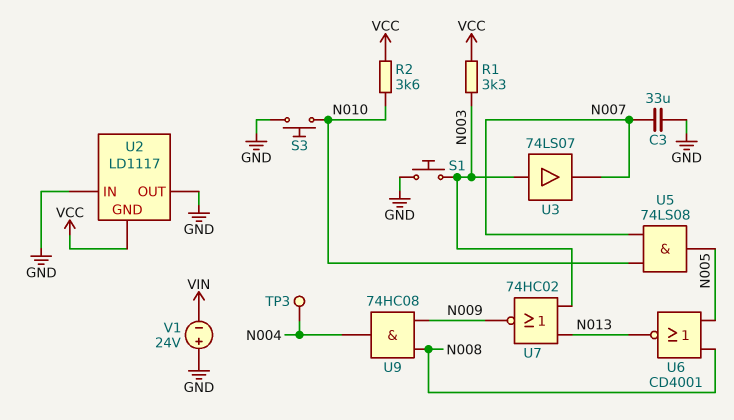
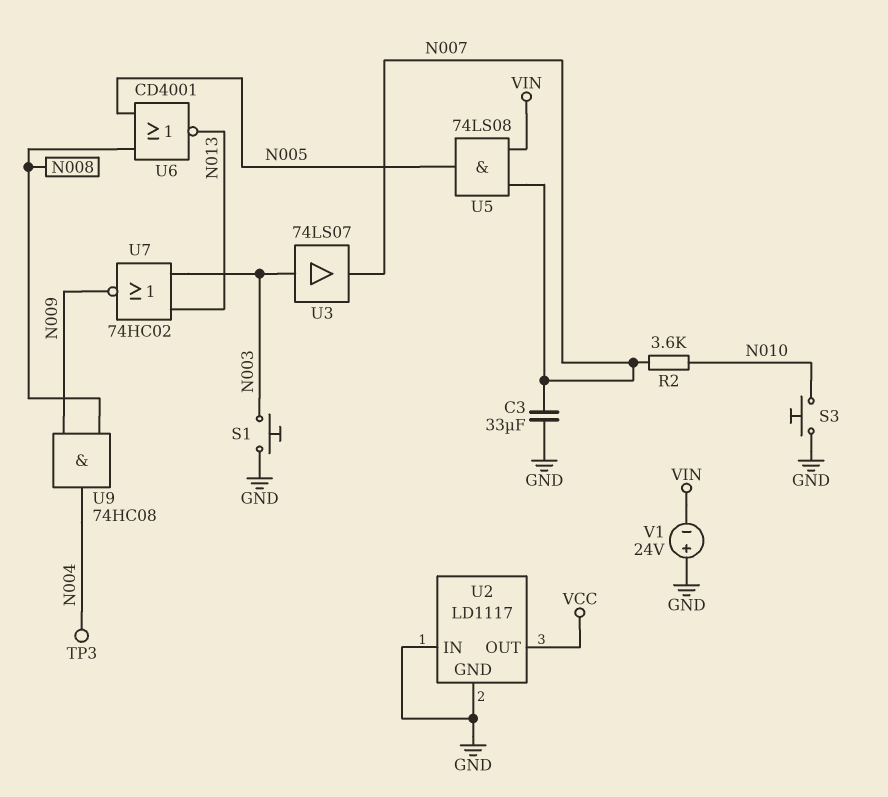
R1: 3.3k (N003, VCC) -> none
R2: 3.6k (N010, VCC) -> 3.6k (N007, N010)
U2 pin GND: VCC -> GND
U2 pin OUT: GND -> VCC
U5: AND 74LS08 (in N007, in N010, out N005) -> AND 74LS08 (in N007, in VIN, out N005)

